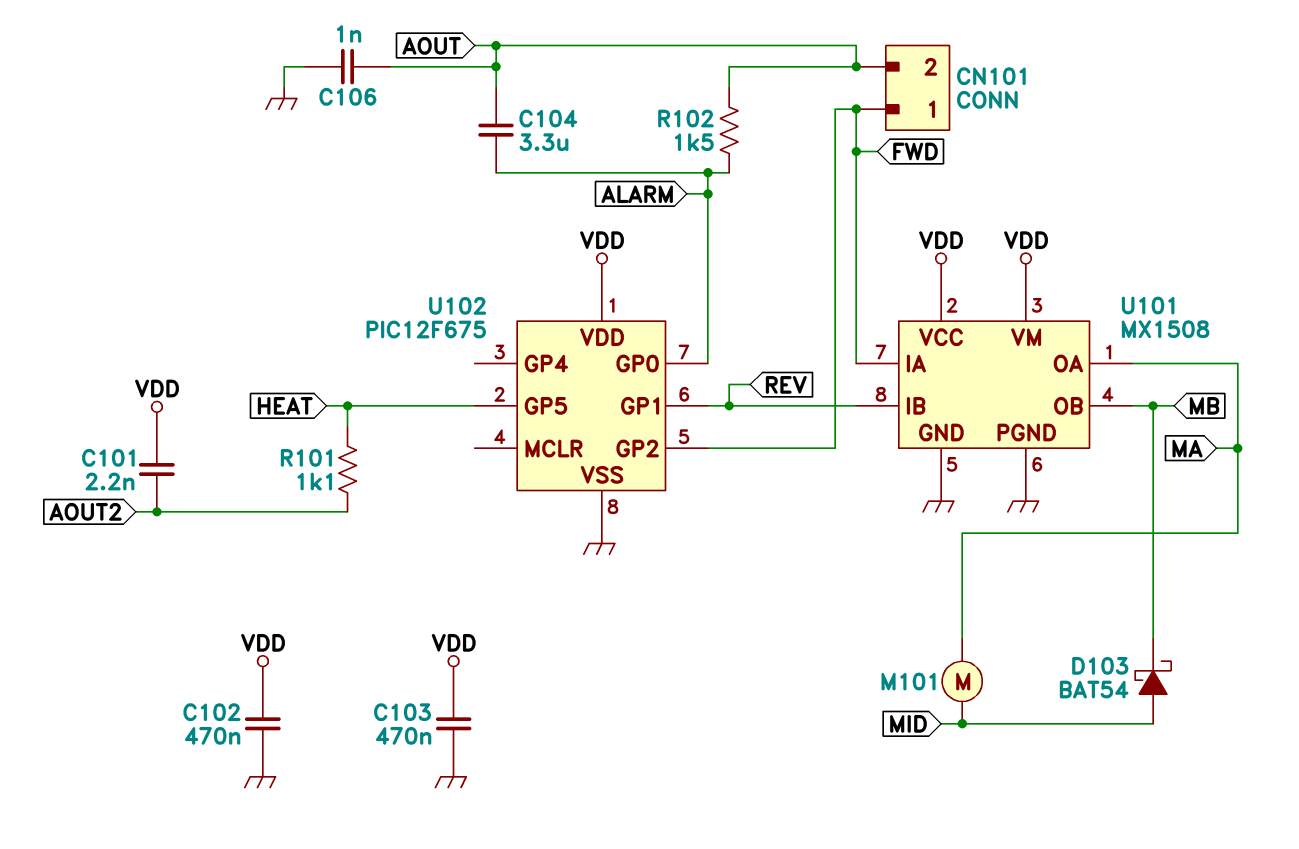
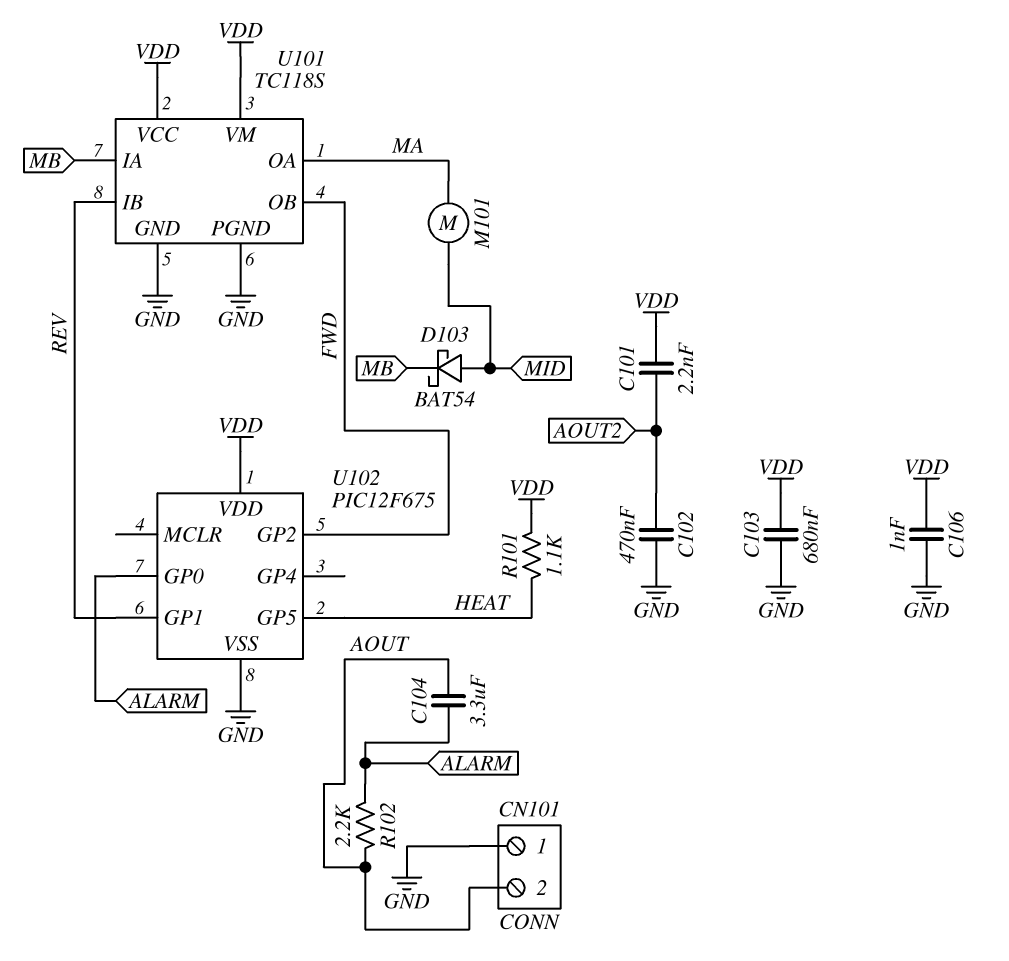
C102: 470nF (GND, VDD) -> 470nF (AOUT2, GND)
C103: 470nF (GND, VDD) -> 680nF (GND, VDD)
C106: 1nF (AOUT, GND) -> 1nF (GND, VDD)
CN101 pin 1: FWD -> GND
R101: 1.1k (AOUT2, HEAT) -> 1.1k (HEAT, VDD)
R102: 1.5k (ALARM, AOUT) -> 2.2k (ALARM, AOUT)
U101: MX1508 -> TC118S
U101 pin IA: FWD -> MB
U101 pin OB: MB -> FWD

